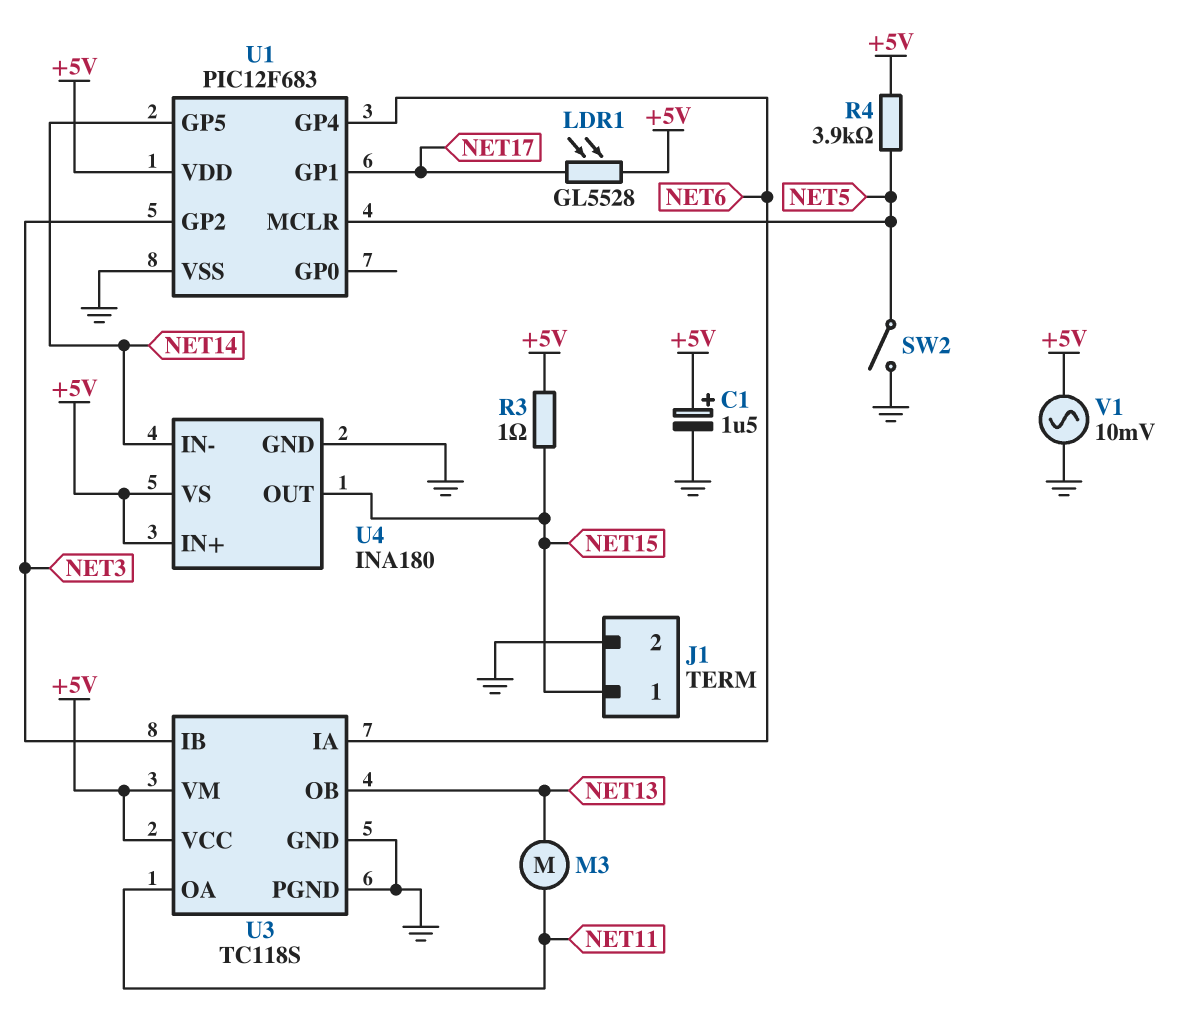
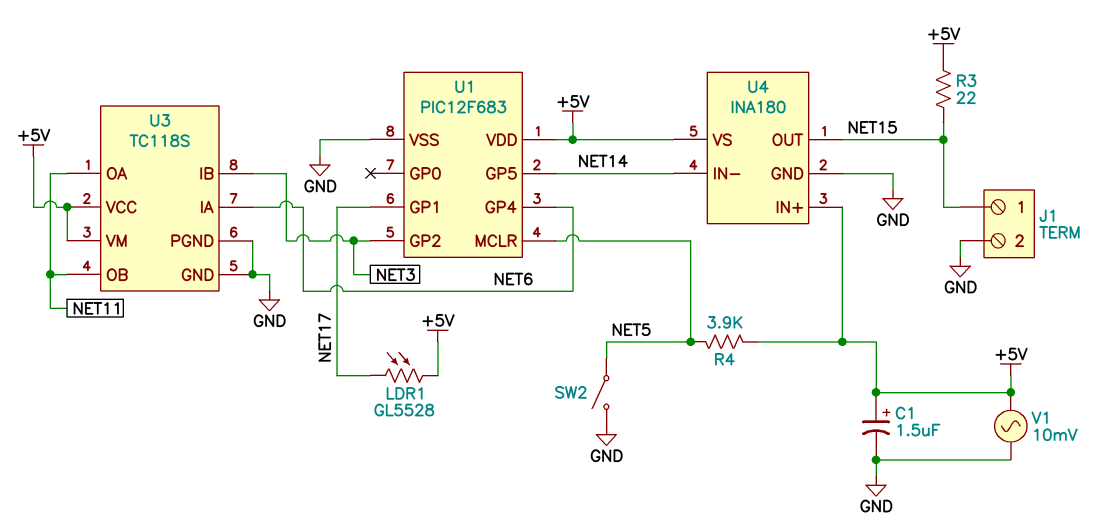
M3: motor (NET11, NET13) -> none
R3: 1 (+5V, NET15) -> 22 (+5V, NET15)
U3 pin OB: NET13 -> NET11

